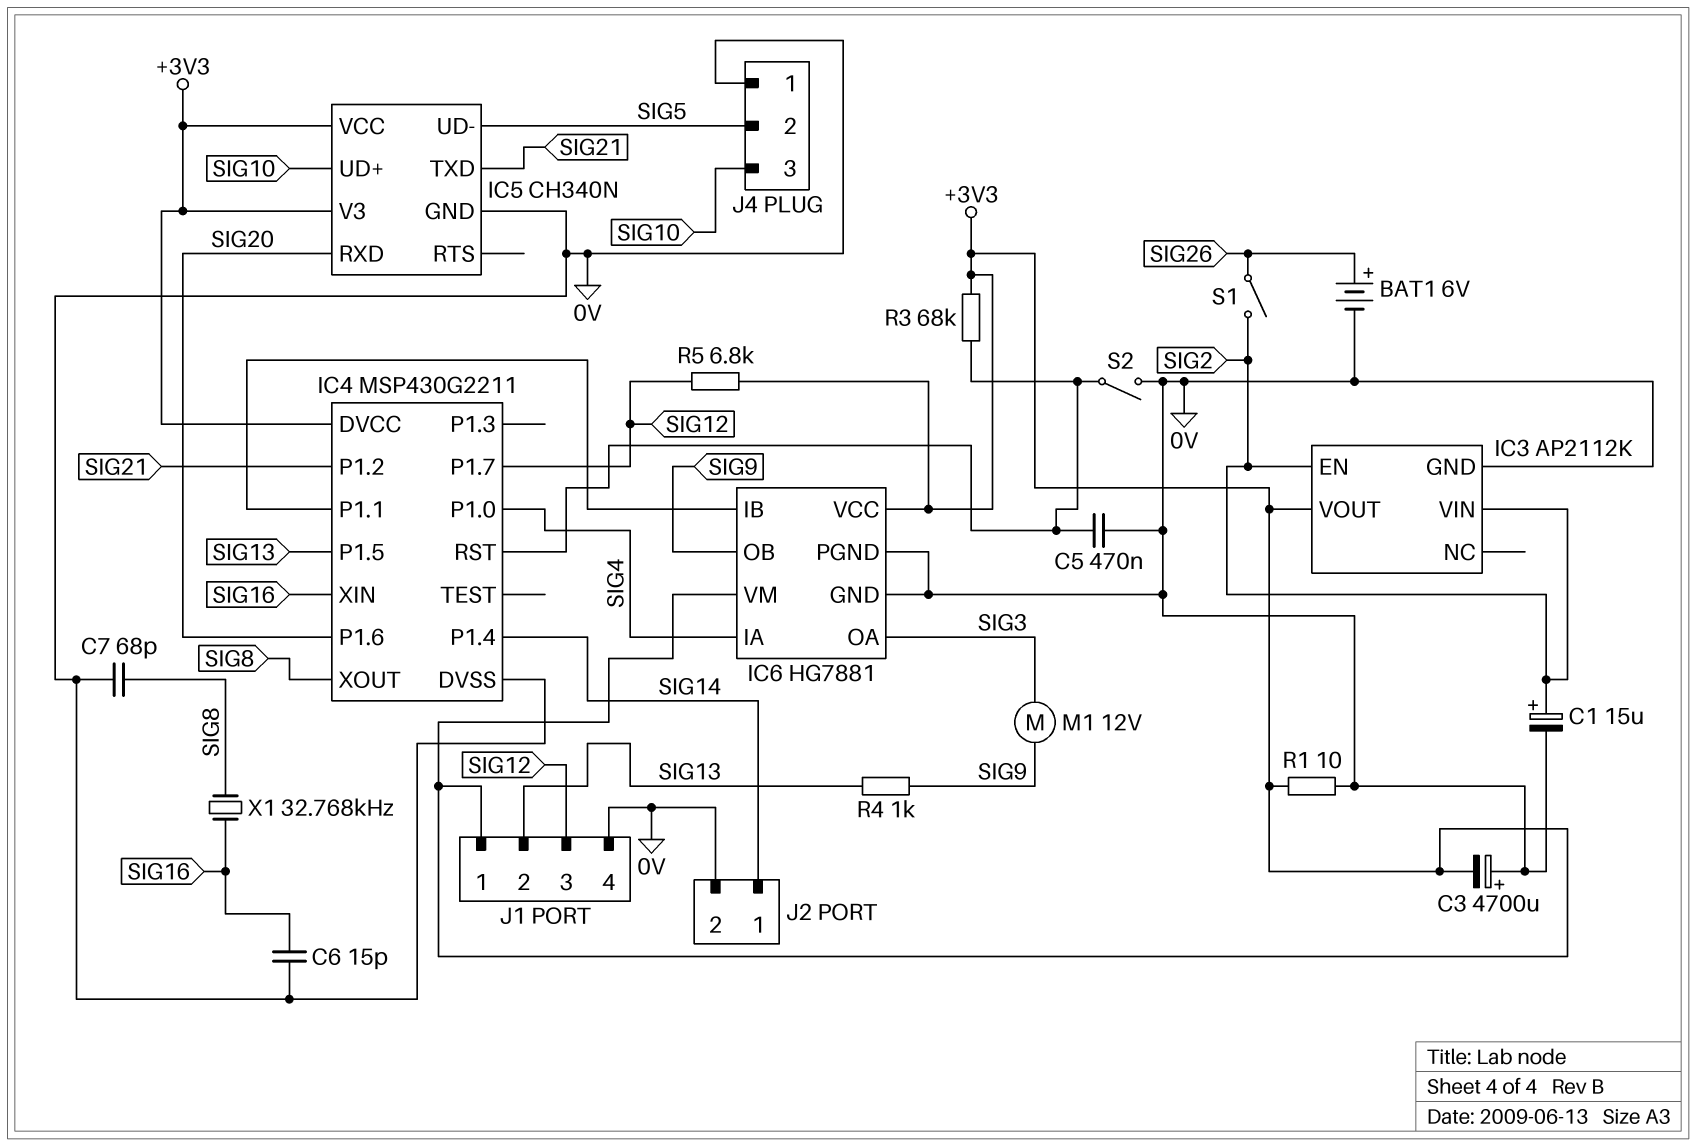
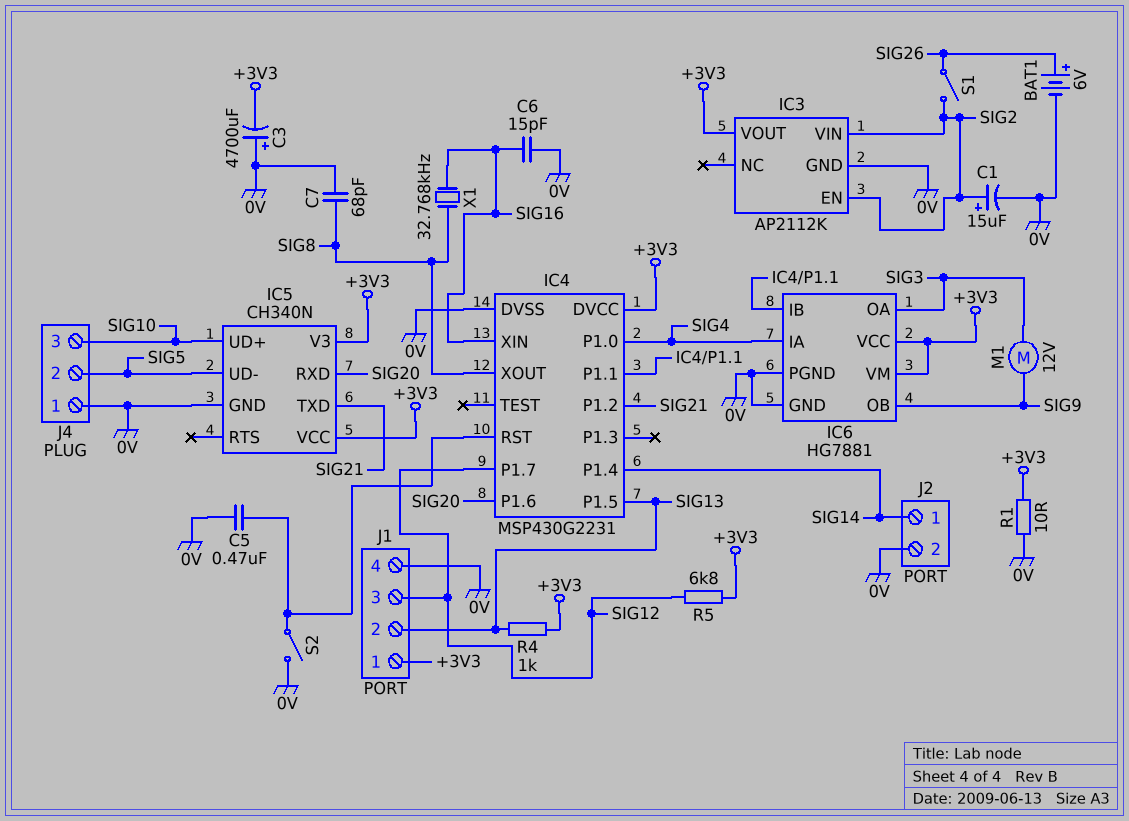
IC4: MSP430G2211 -> MSP430G2231
R3: 68k (+3V3, IC4/RST) -> none
R4: 1k (SIG9, SIG13) -> 1k (+3V3, SIG13)

